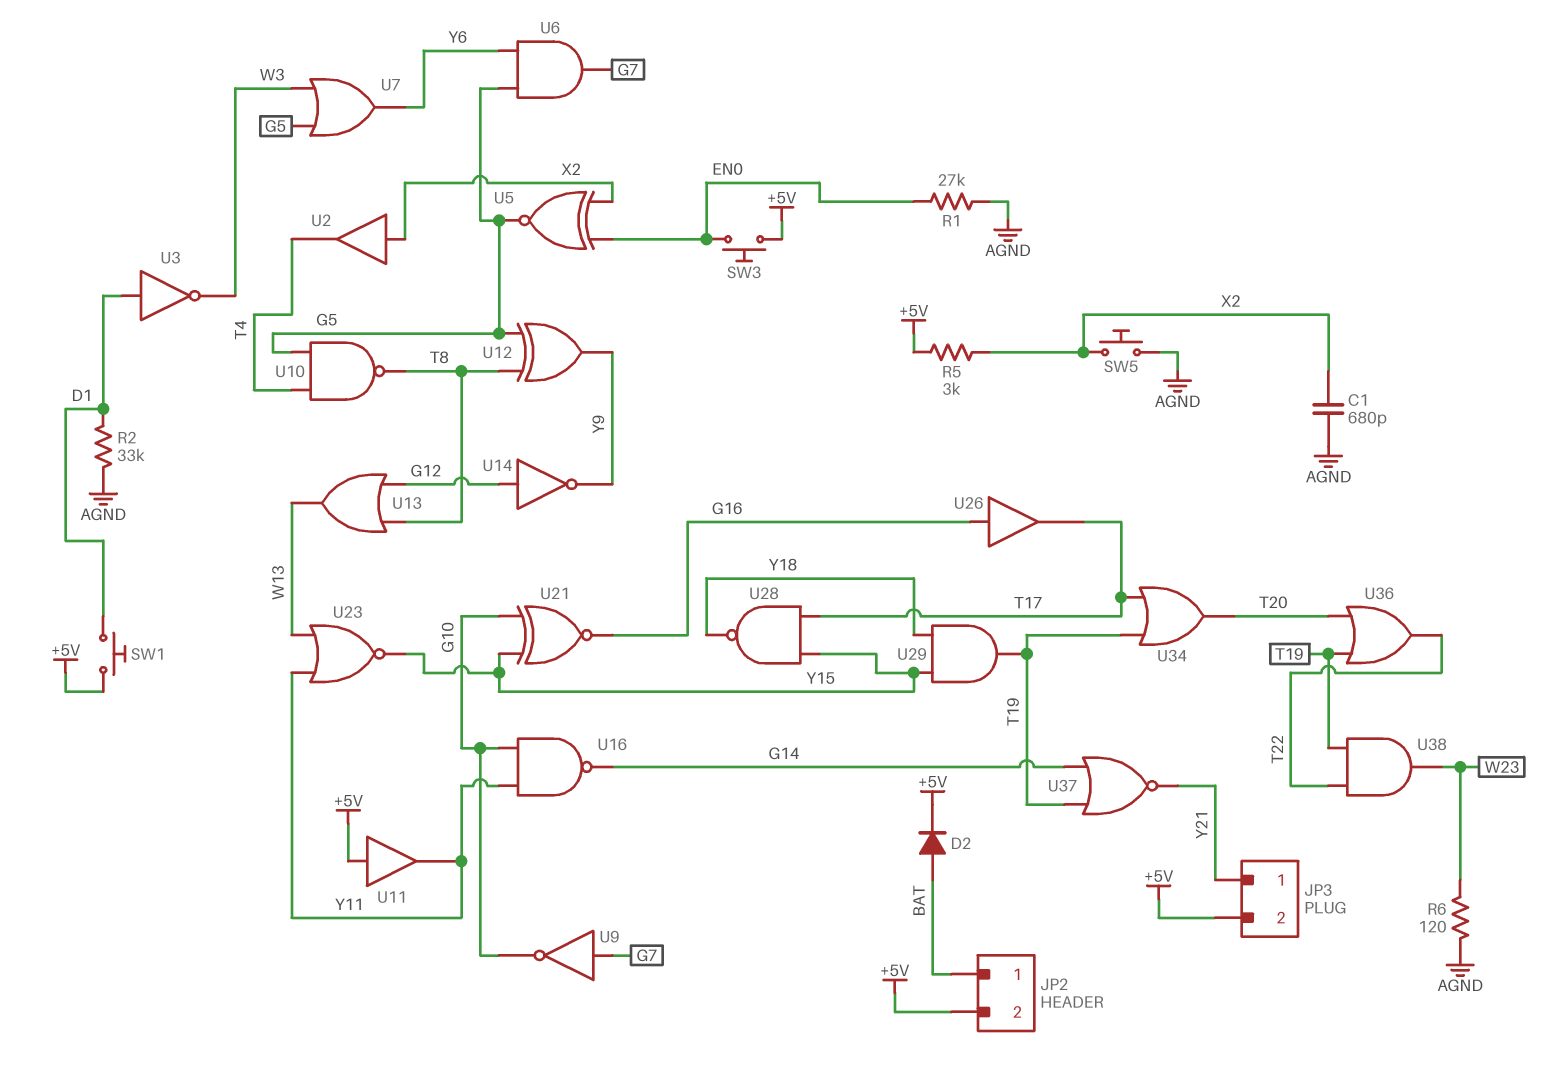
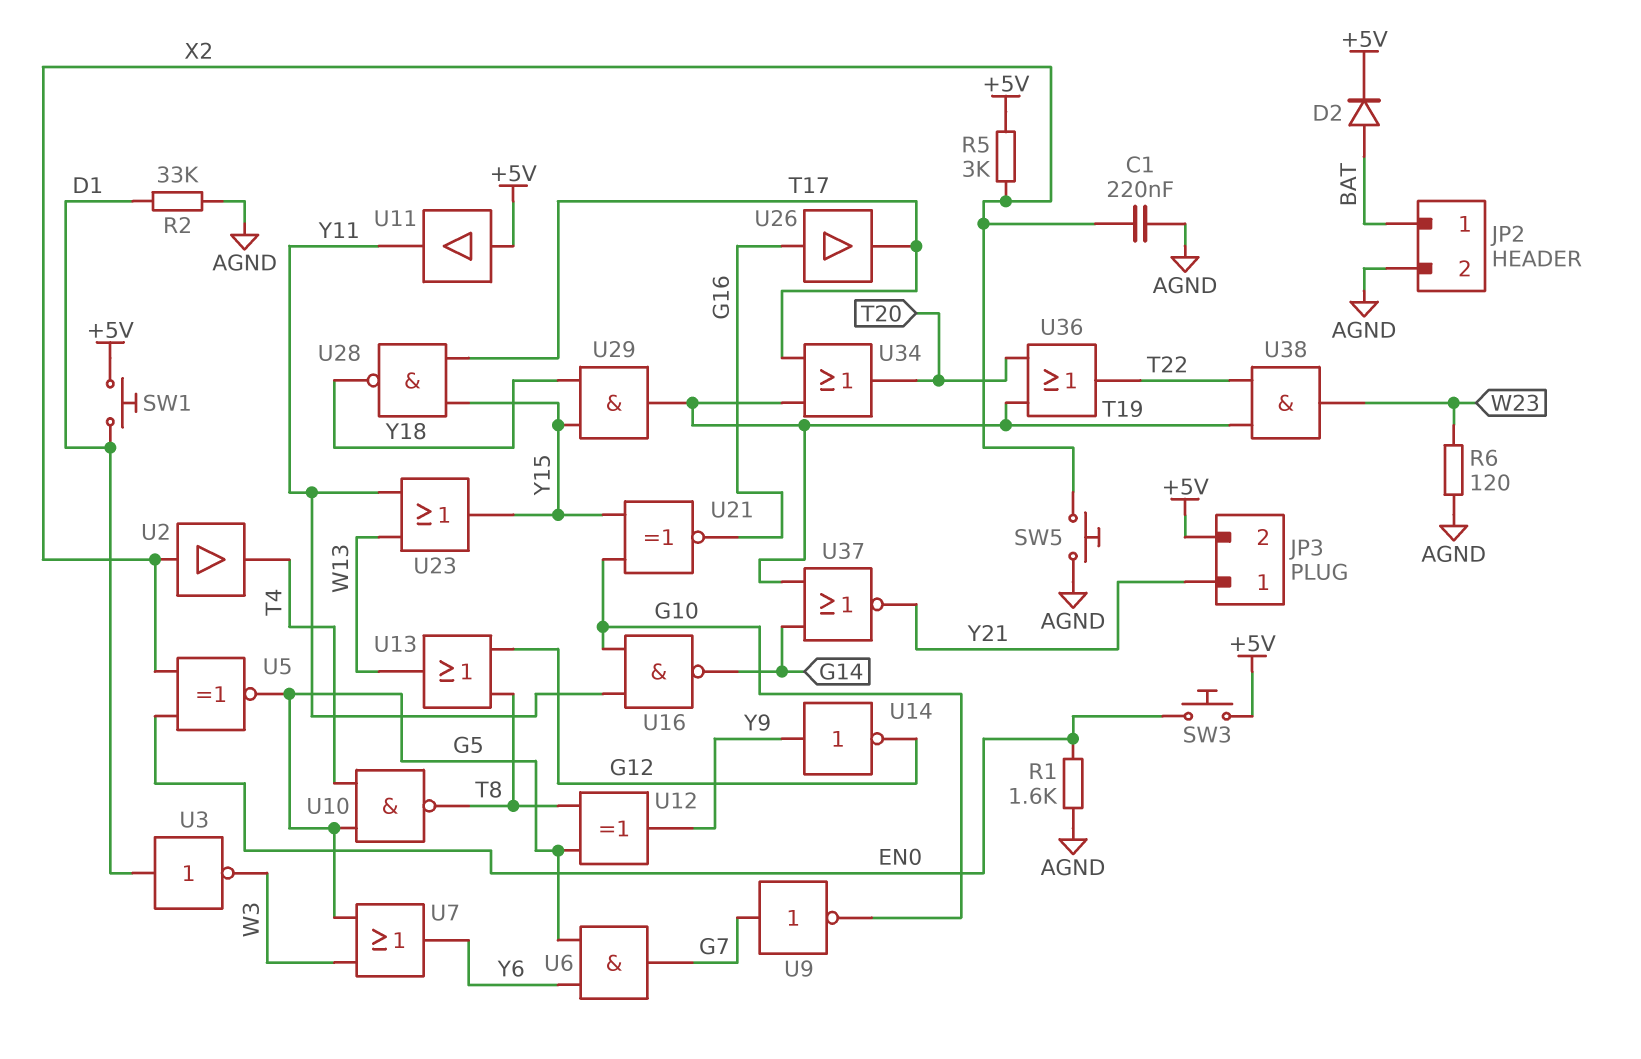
C1: 680pF (AGND, X2) -> 220nF (AGND, X2)
JP2 pin 2: +5V -> AGND
R1: 27k (AGND, EN0) -> 1.6k (AGND, EN0)
U14: NOT (in G12, out Y9) -> NOT (in Y9, out G12)
U23: NOR (in W13, in Y11, out Y15) -> OR (in W13, in Y11, out Y15)

